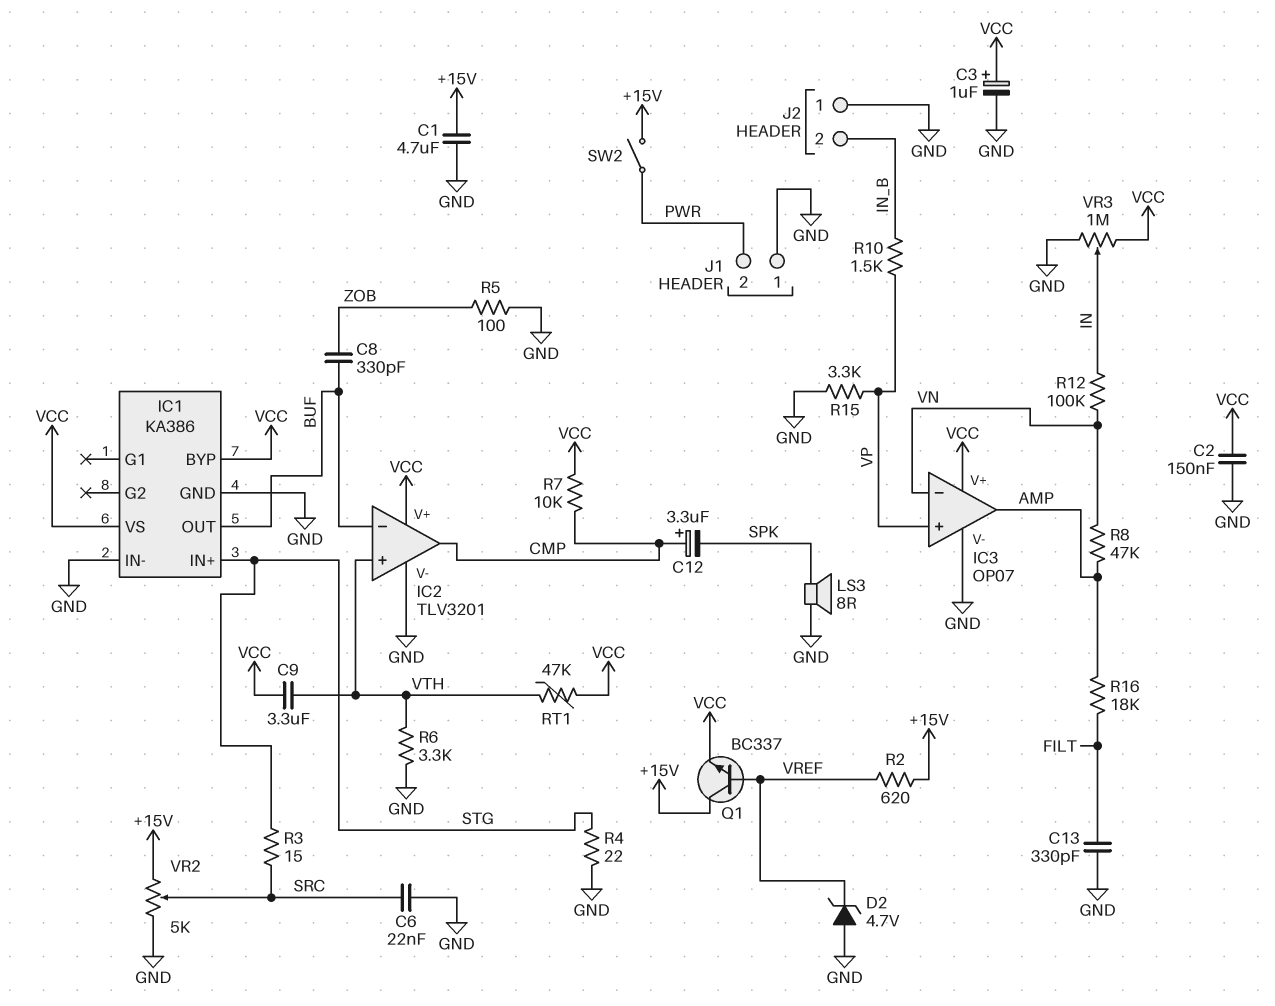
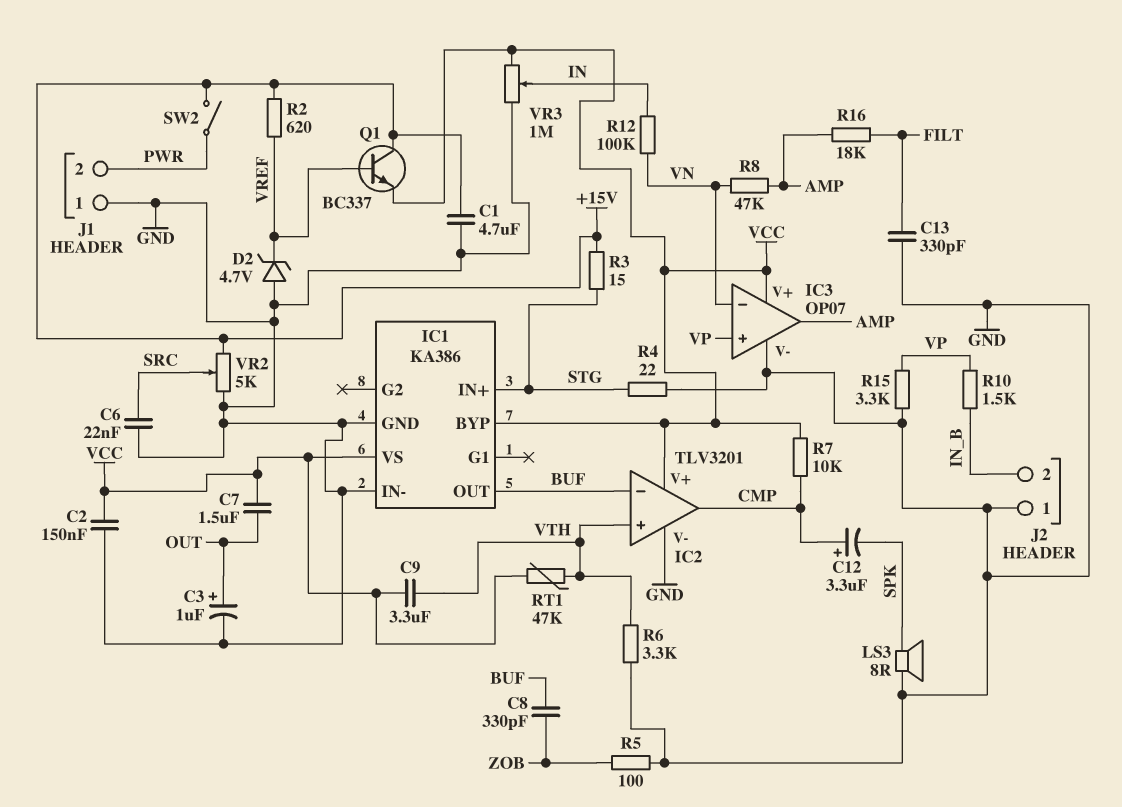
C3: 1uF (plus VCC, minus GND) -> 1uF (plus OUT, minus GND)
C7: none -> 1.5uF (OUT, VCC)
R3: 15 (SRC, STG) -> 15 (+15V, STG)

